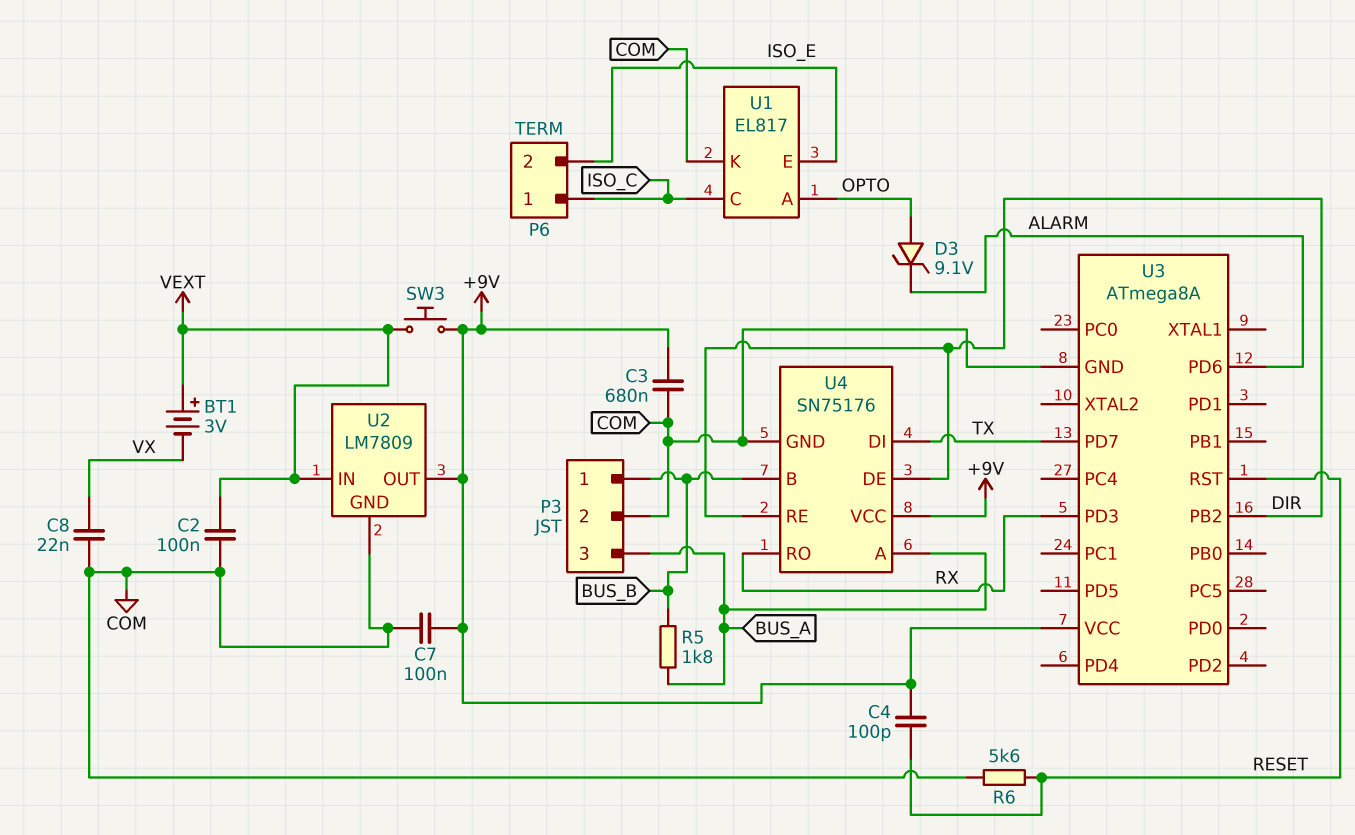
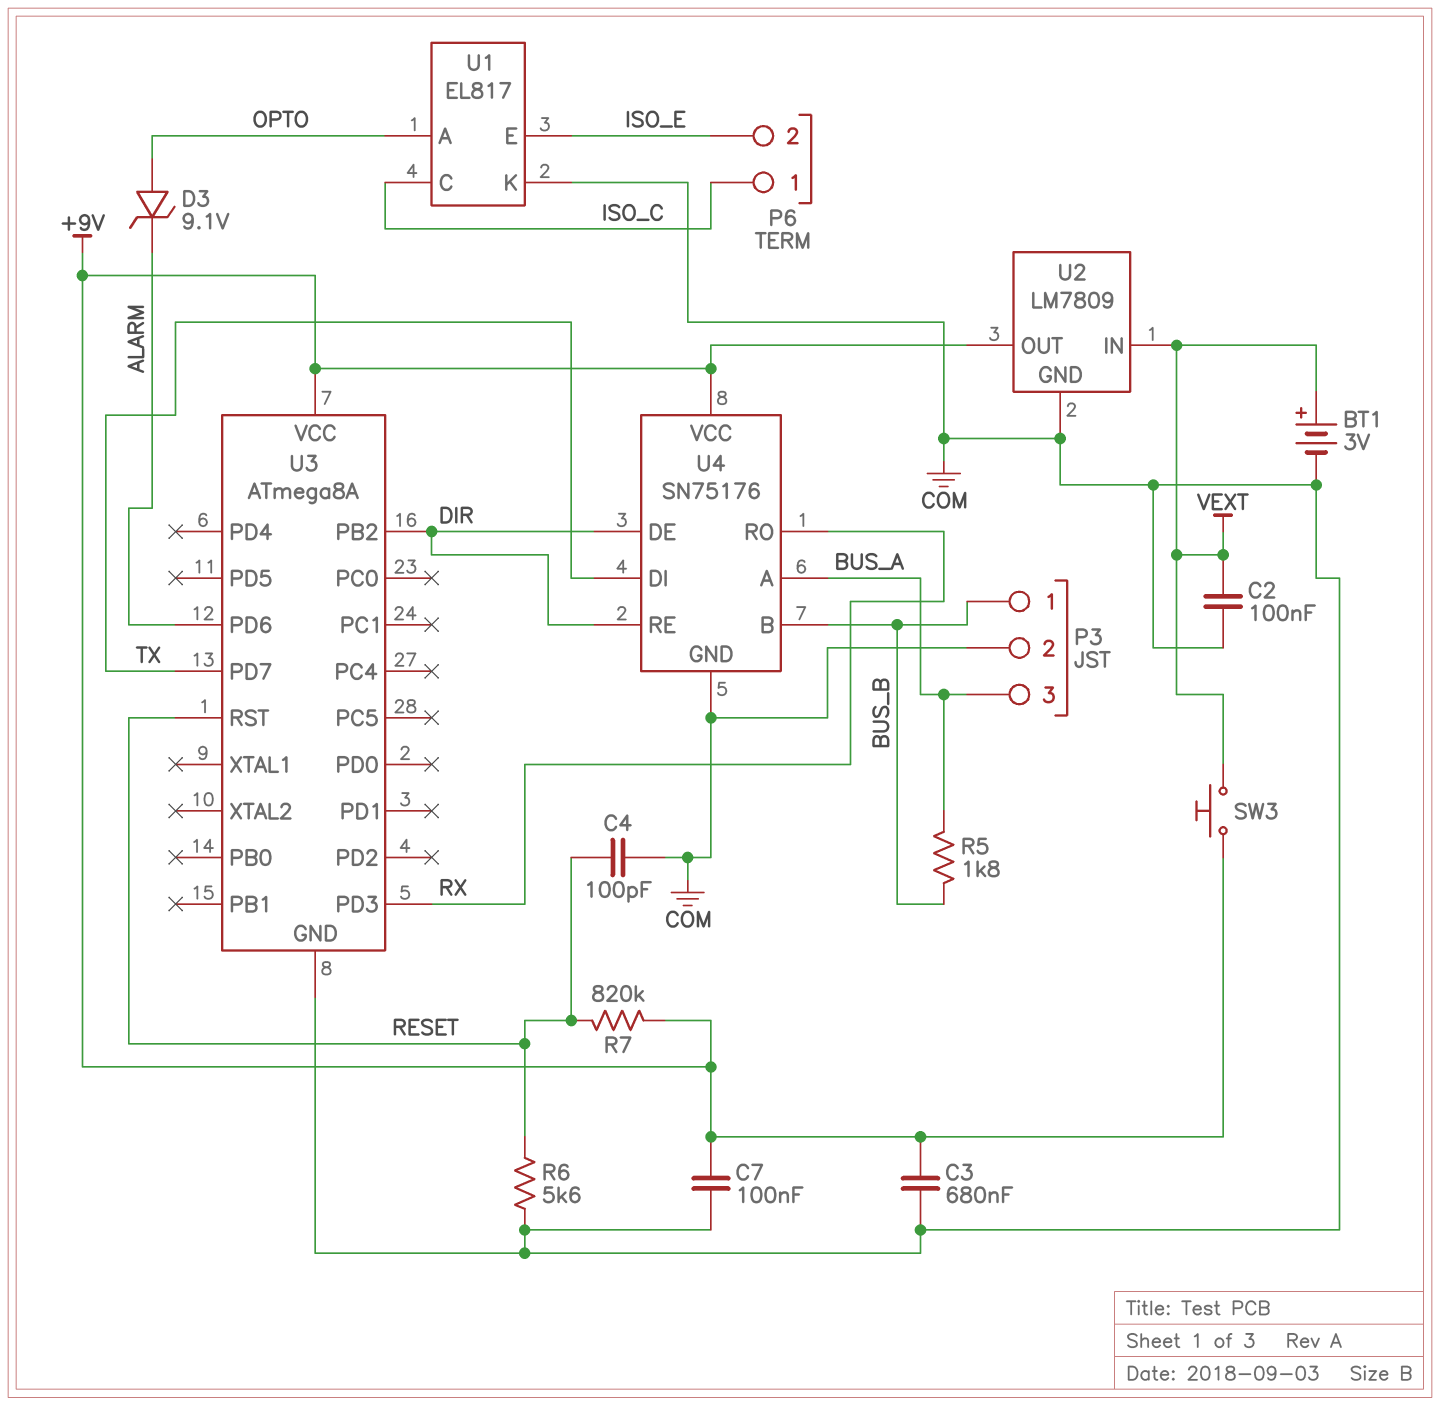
BT1: 3V (plus VEXT, minus VX) -> 3V (plus VEXT, minus COM)
C4: 100pF (+9V, RESET) -> 100pF (COM, RESET)
C8: 22nF (COM, VX) -> none
R7: none -> 820k (+9V, RESET)

